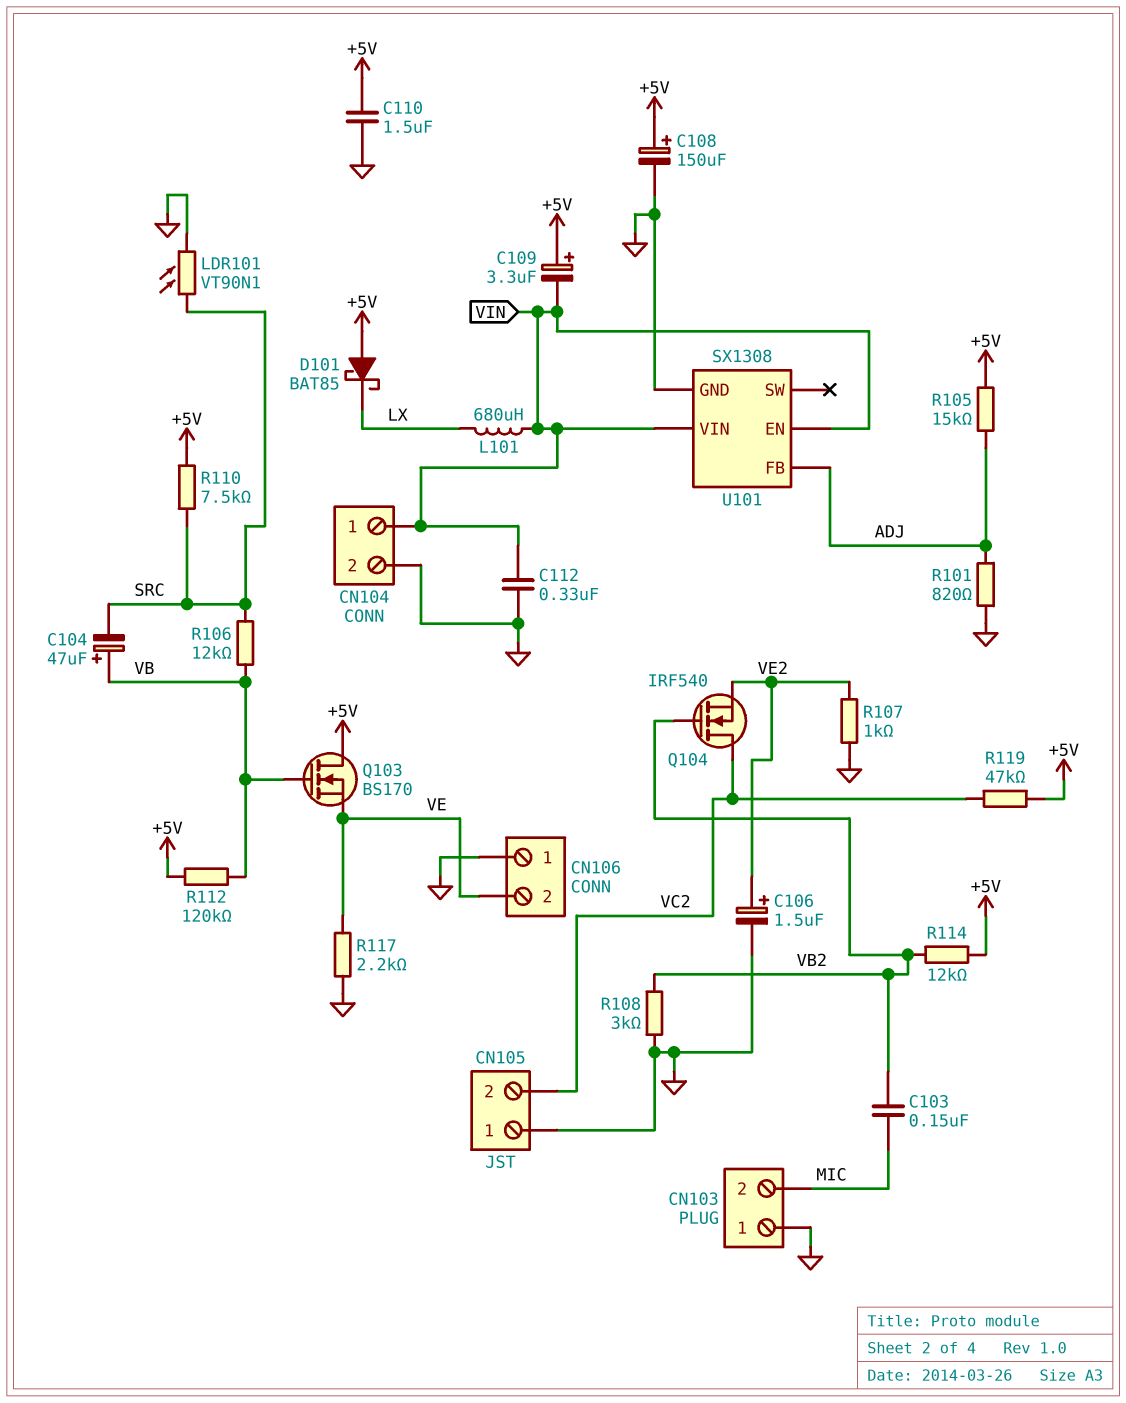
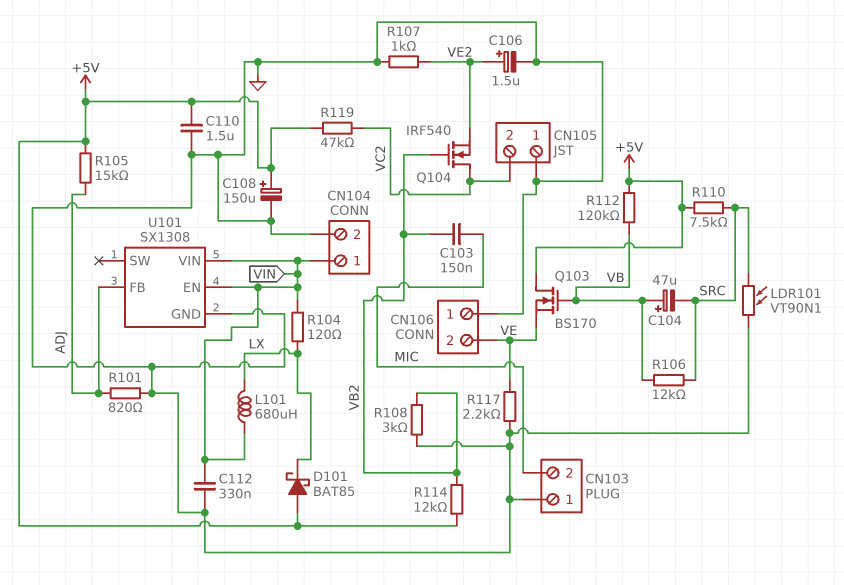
C109: 3.3uF (plus +5V, minus VIN) -> none
R104: none -> 120 (LX, VIN)

